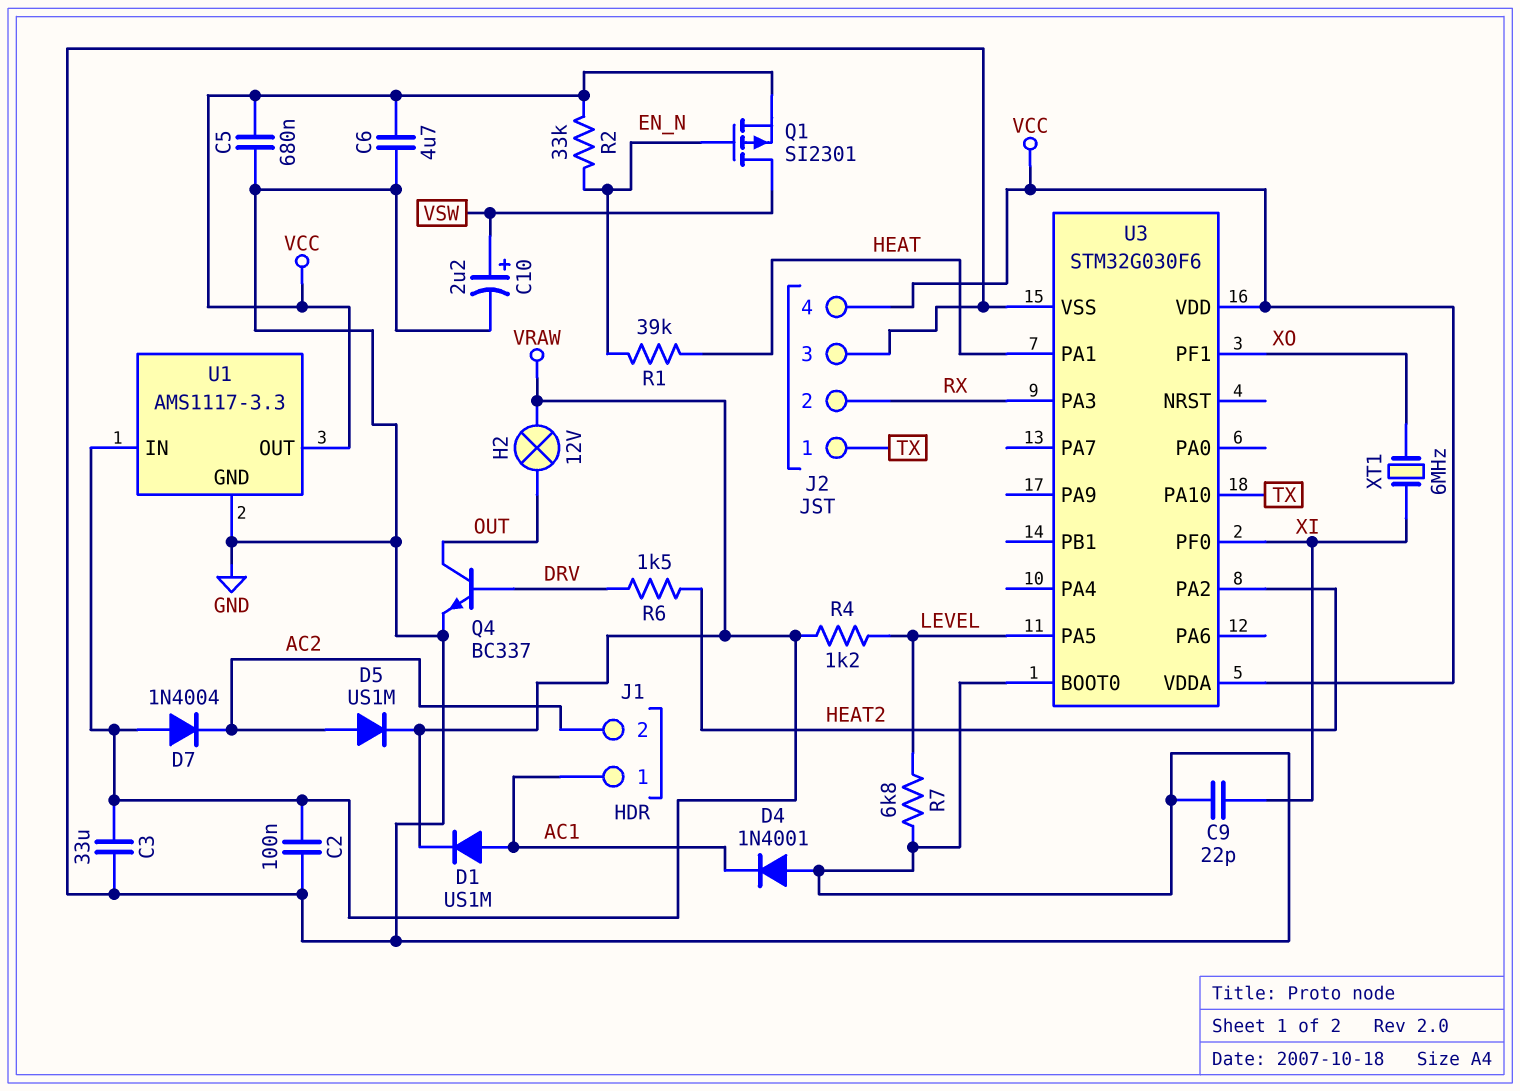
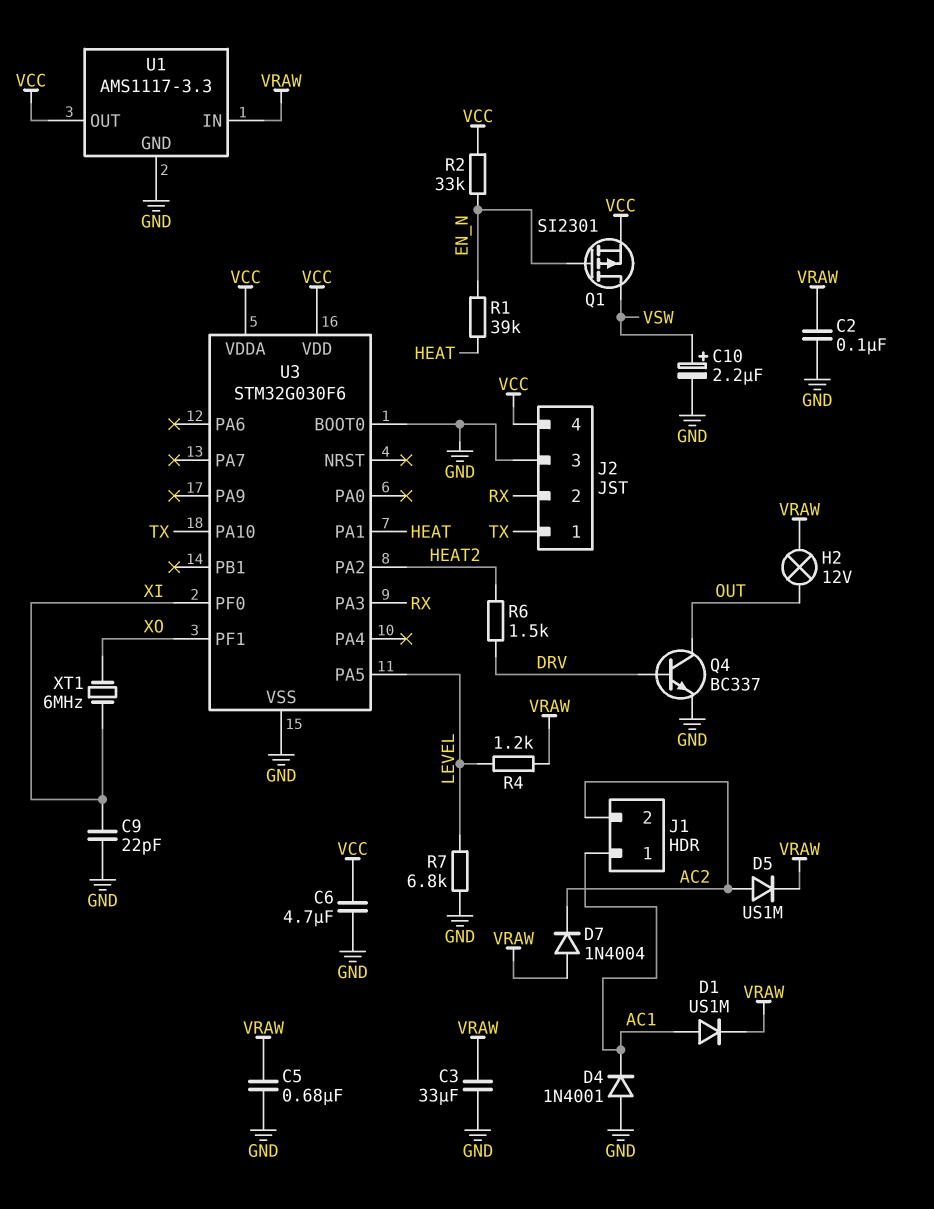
C5: 680nF (GND, VCC) -> 680nF (GND, VRAW)

